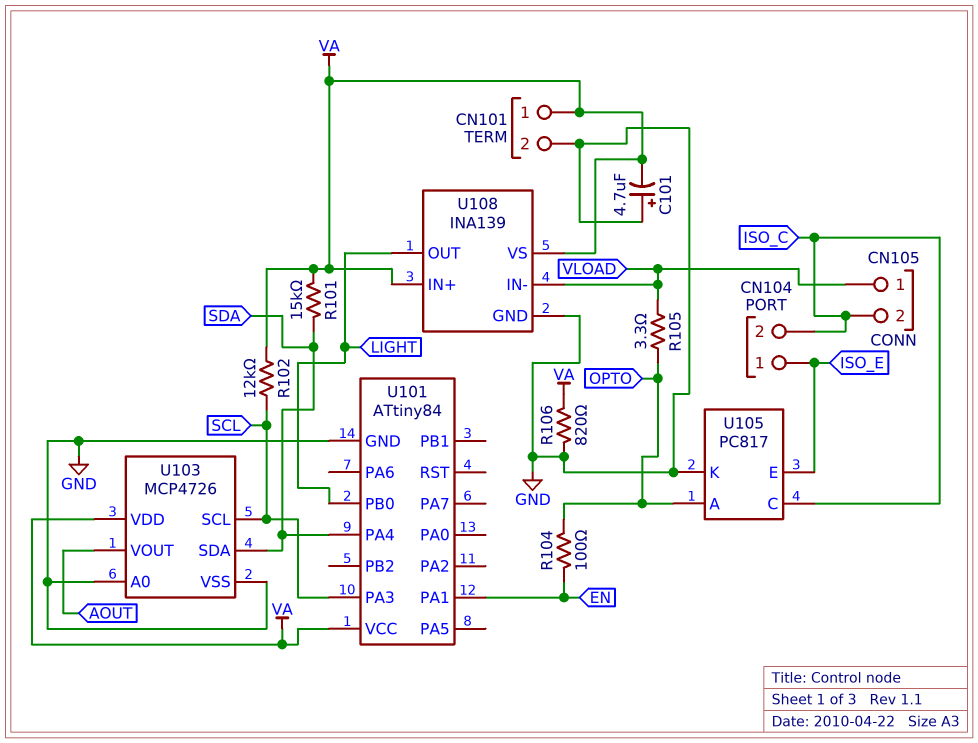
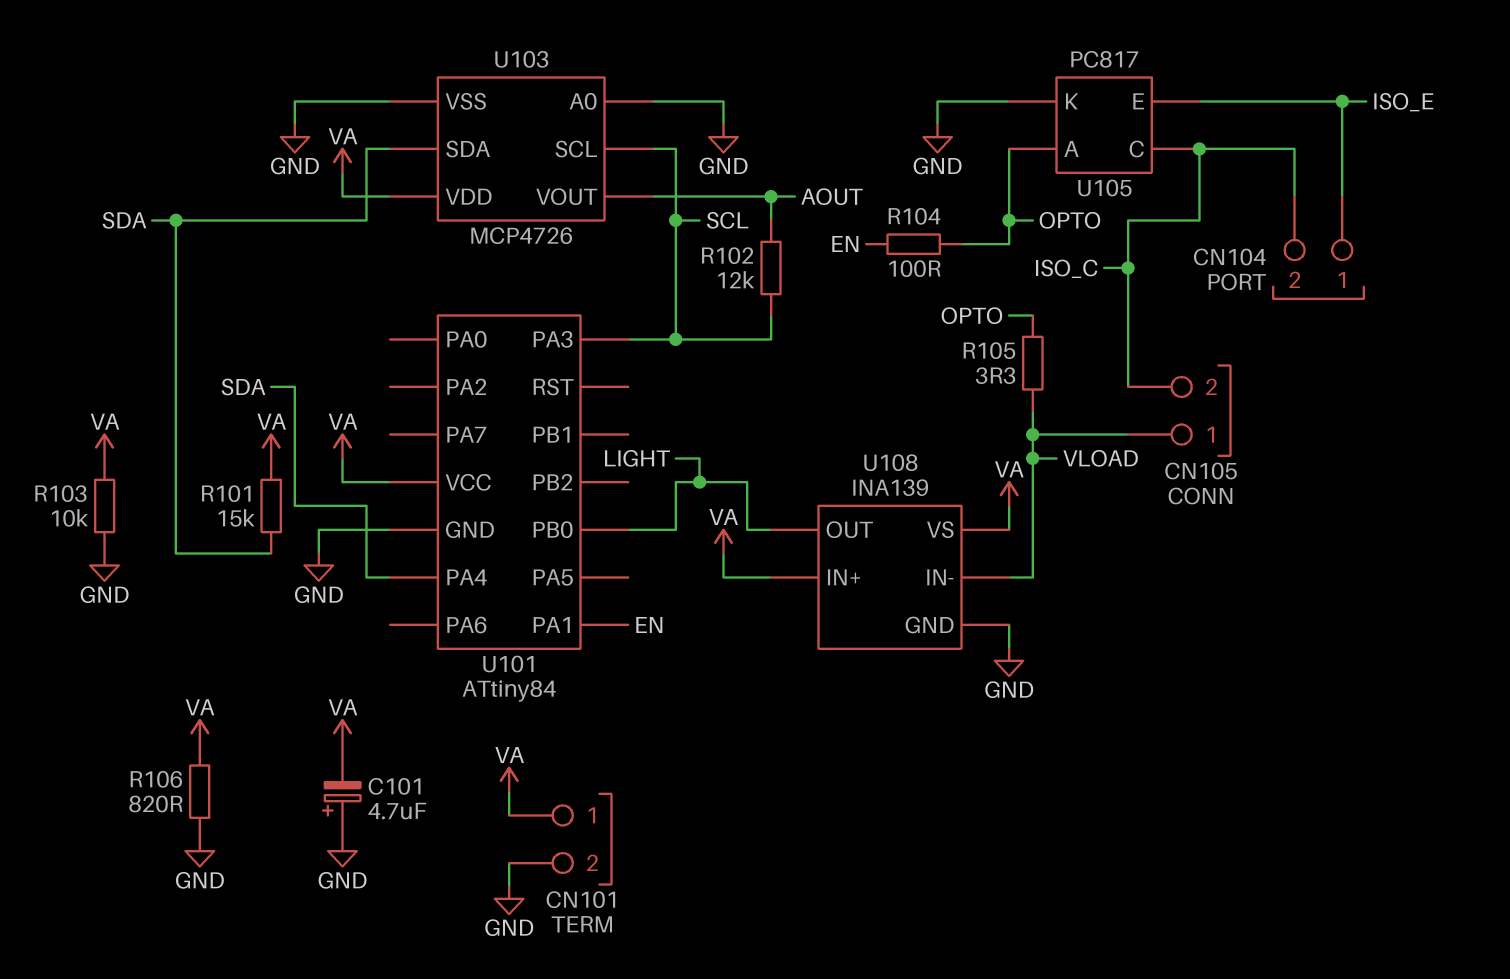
R102: 12k (SCL, VA) -> 12k (AOUT, SCL)
R103: none -> 10k (GND, VA)

